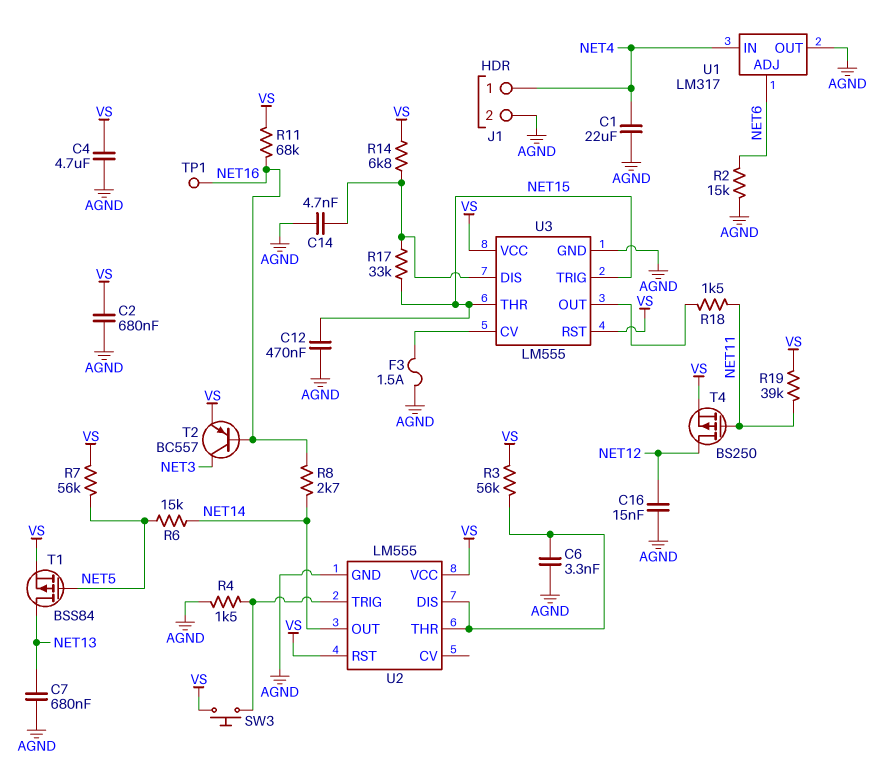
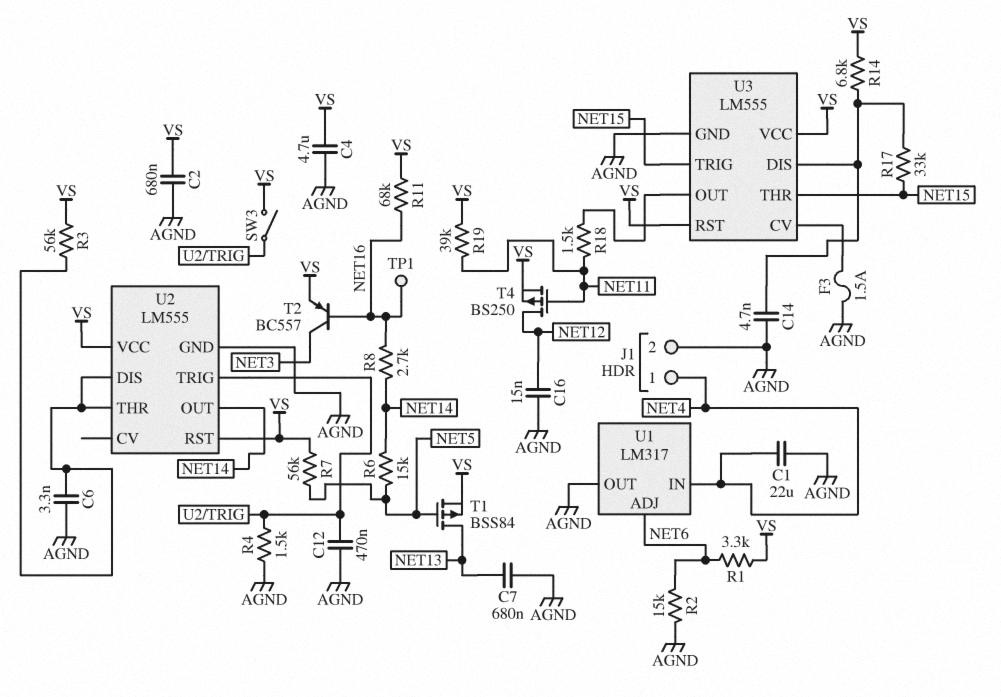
C12: 470nF (AGND, NET15) -> 470nF (AGND, U2/TRIG)
R1: none -> 3.3k (NET6, VS)
SW3: button (U2/TRIG, VS) -> switch (U2/TRIG, VS)

